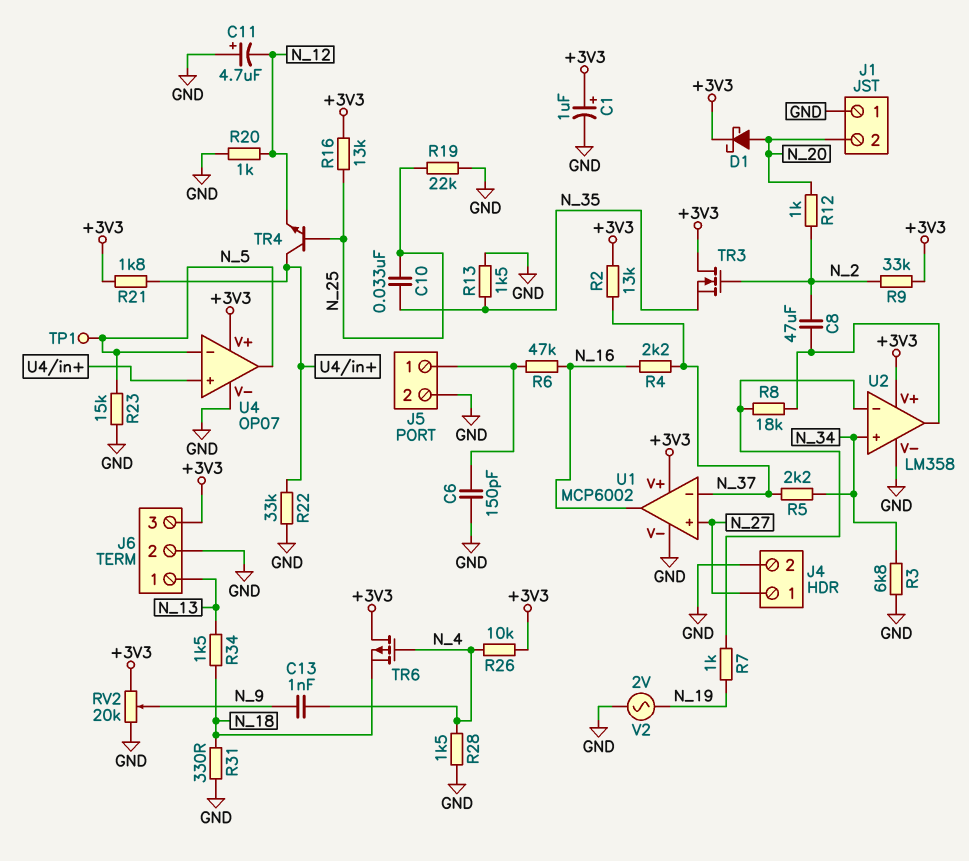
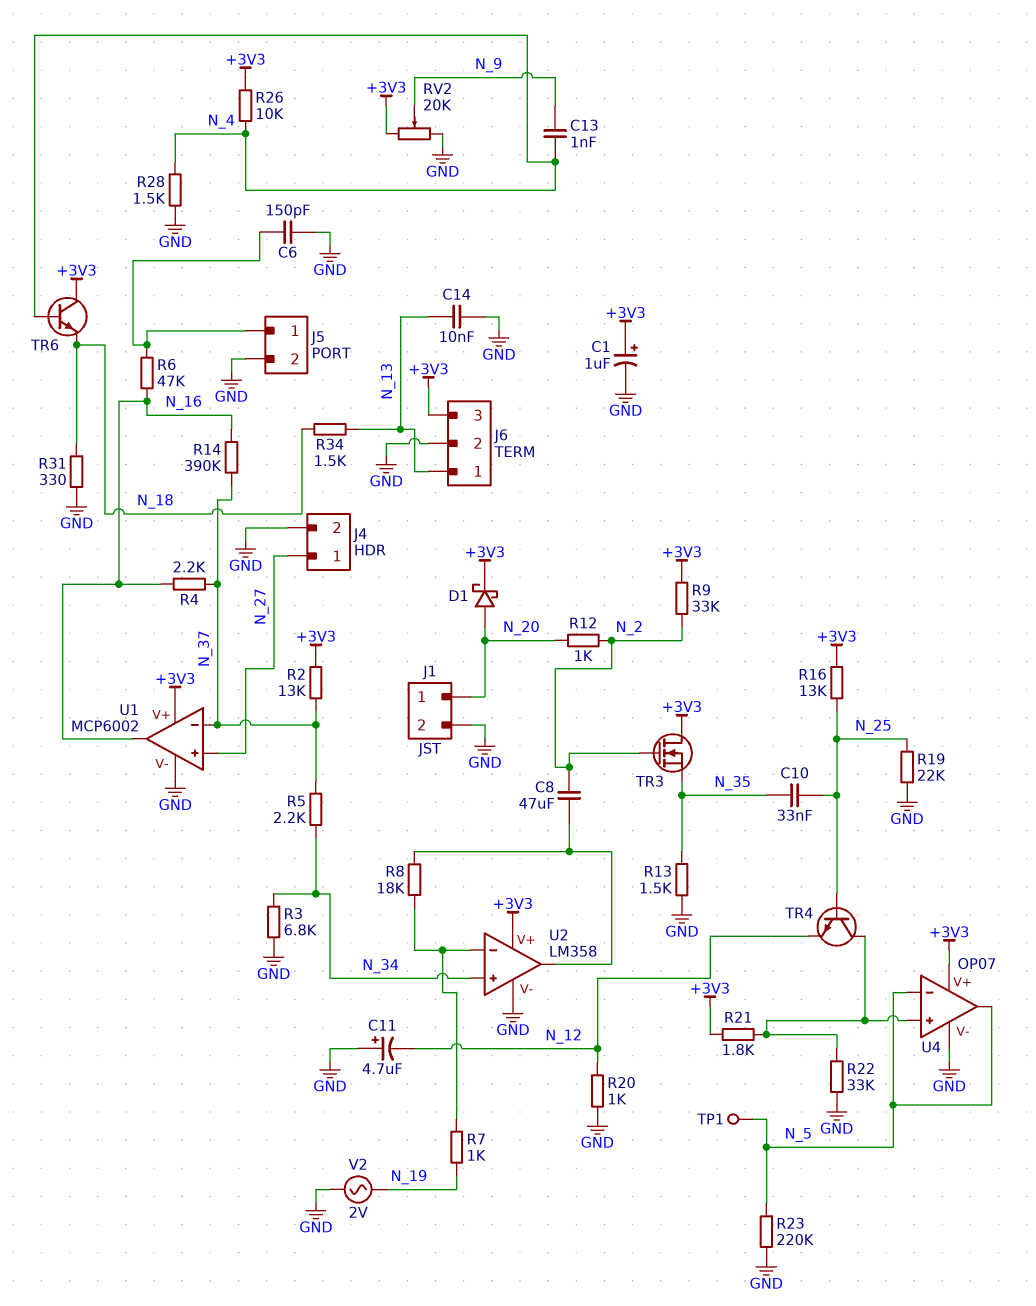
C14: none -> 10nF (GND, N_13)
J1 pin 1: GND -> N_20
J1 pin 2: N_20 -> GND
R14: none -> 390k (N_16, N_37)
R23: 15k (GND, N_5) -> 220k (GND, N_5)
TR6: PMOS (G N_4, D +3V3, S N_18) -> NPN (B N_4, C +3V3, E N_18)

